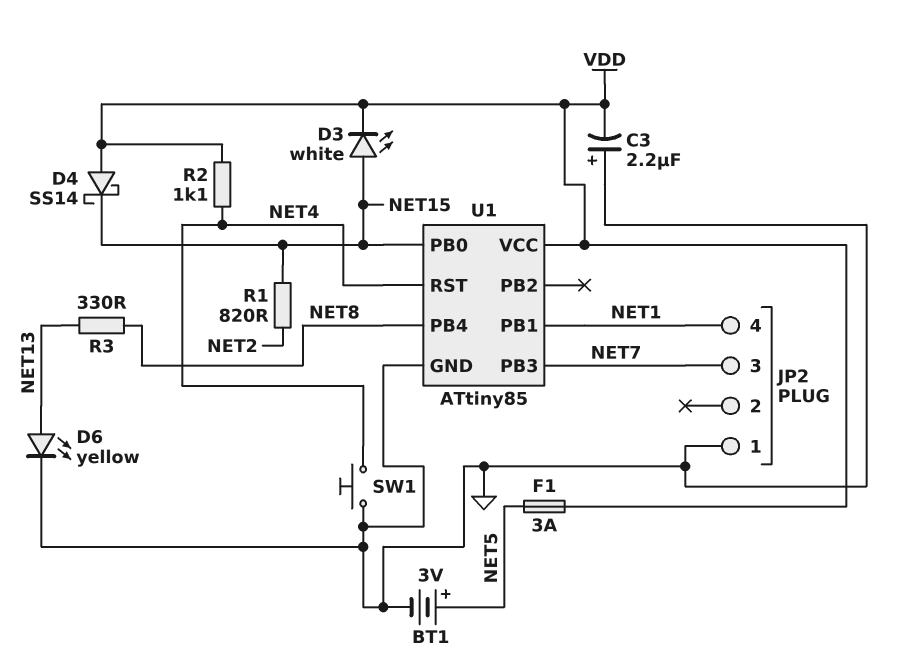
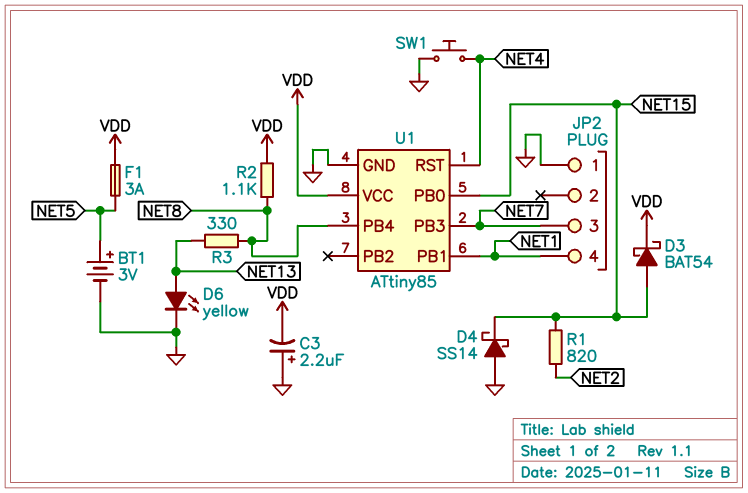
D3: LED white (A NET15, K VDD) -> schottky BAT54 (A NET15, K VDD)
D4: schottky SS14 (A VDD, K NET15) -> schottky SS14 (A GND, K NET15)
R2: 1.1k (NET4, VDD) -> 1.1k (NET8, VDD)

